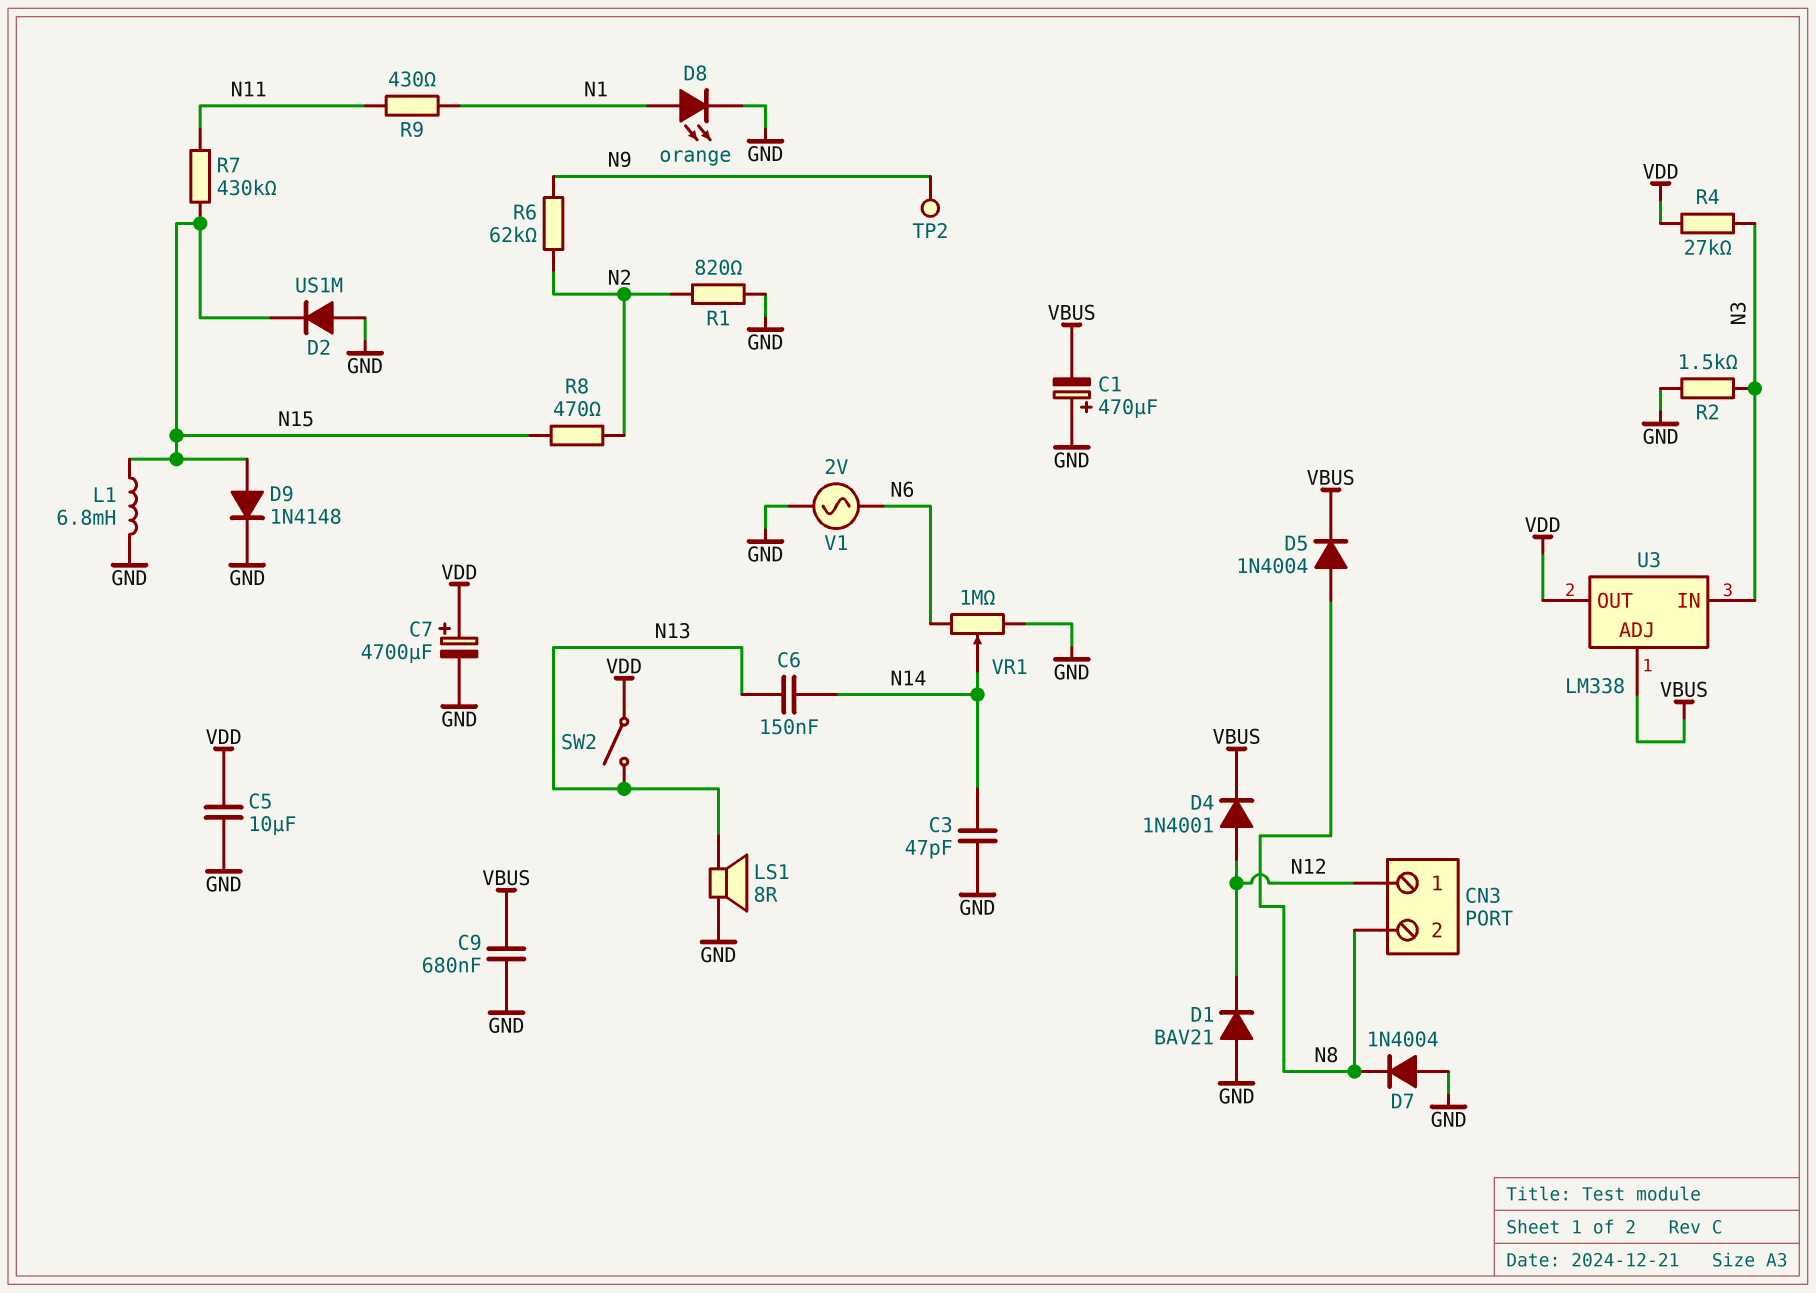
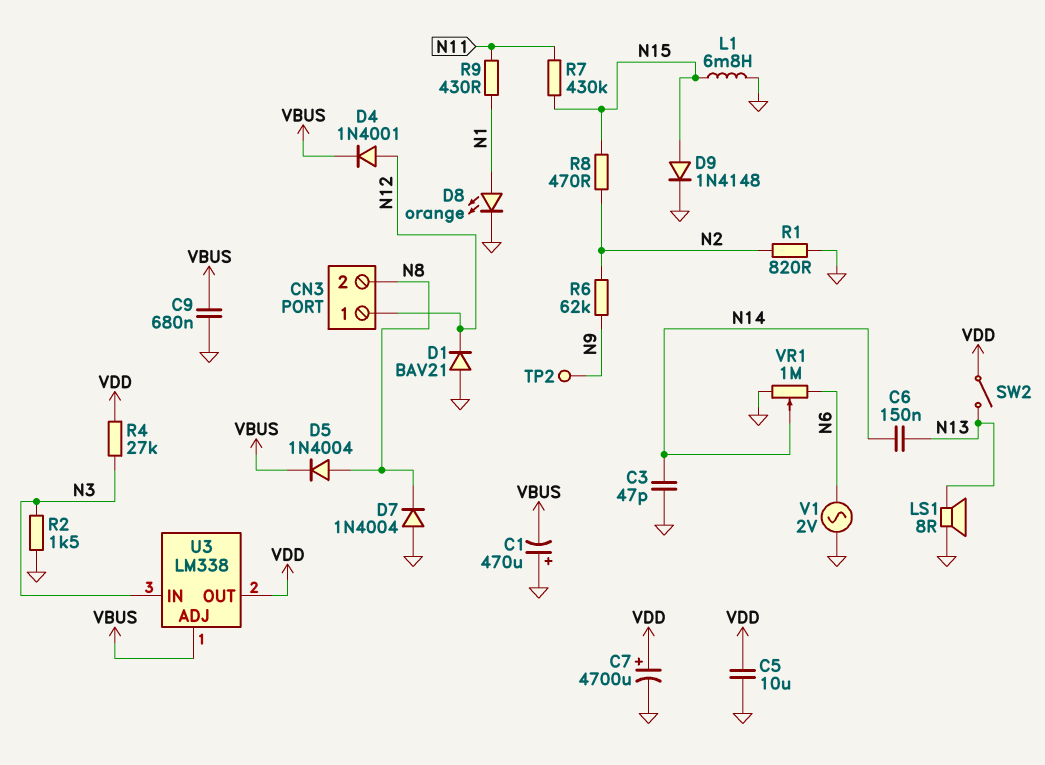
D2: diode US1M (A GND, K N15) -> none

